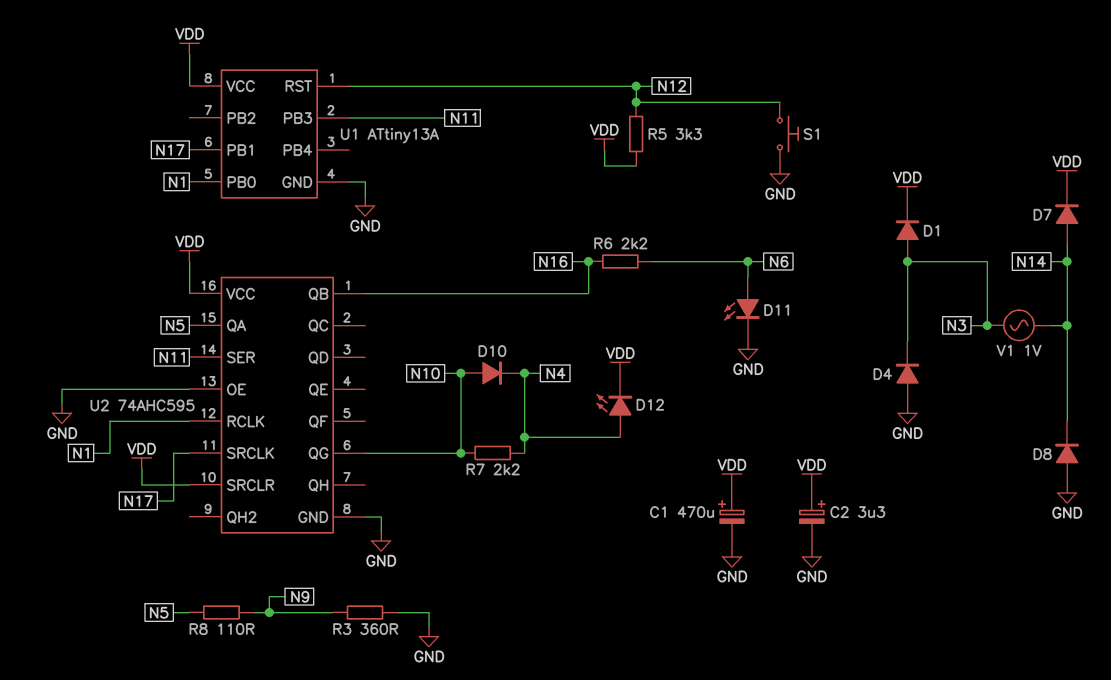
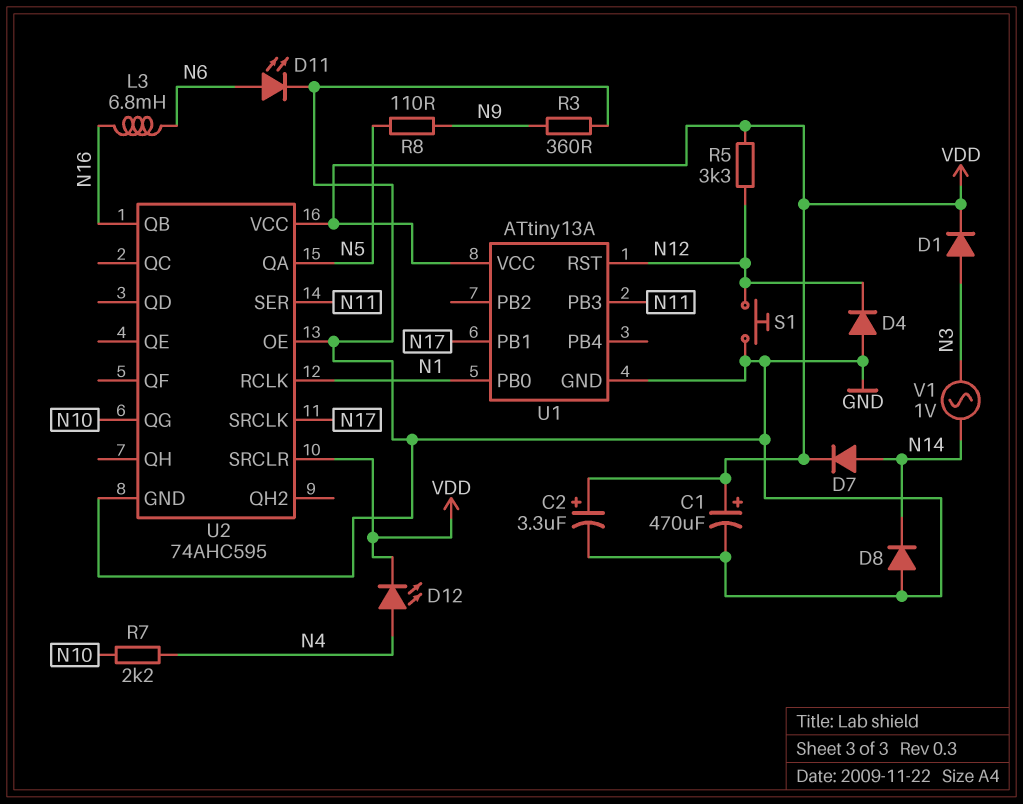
D4: diode (A GND, K N3) -> diode (A GND, K N12)
D10: diode (A N10, K N4) -> none
L3: none -> 6.8mH (N6, N16)
R6: 2.2k (N6, N16) -> none

